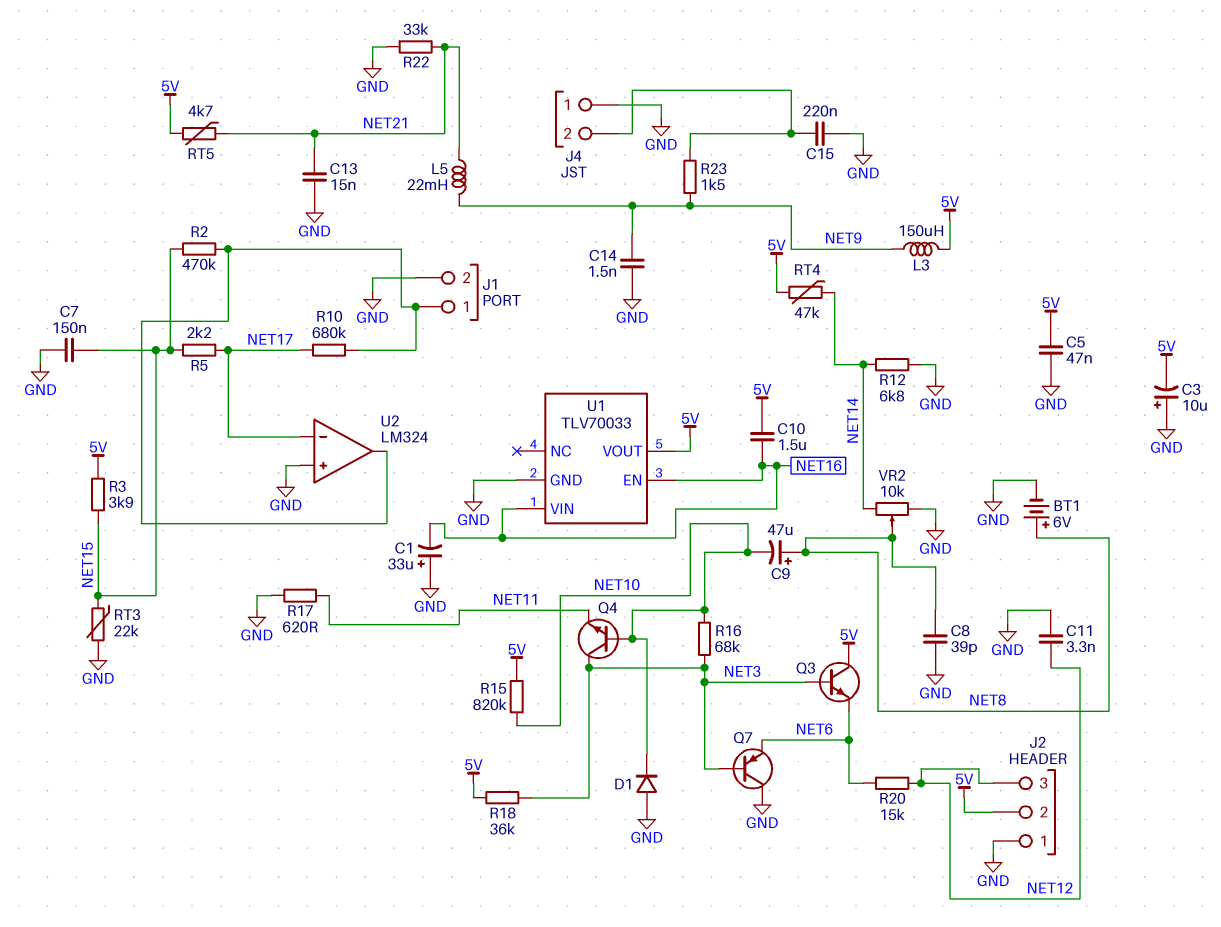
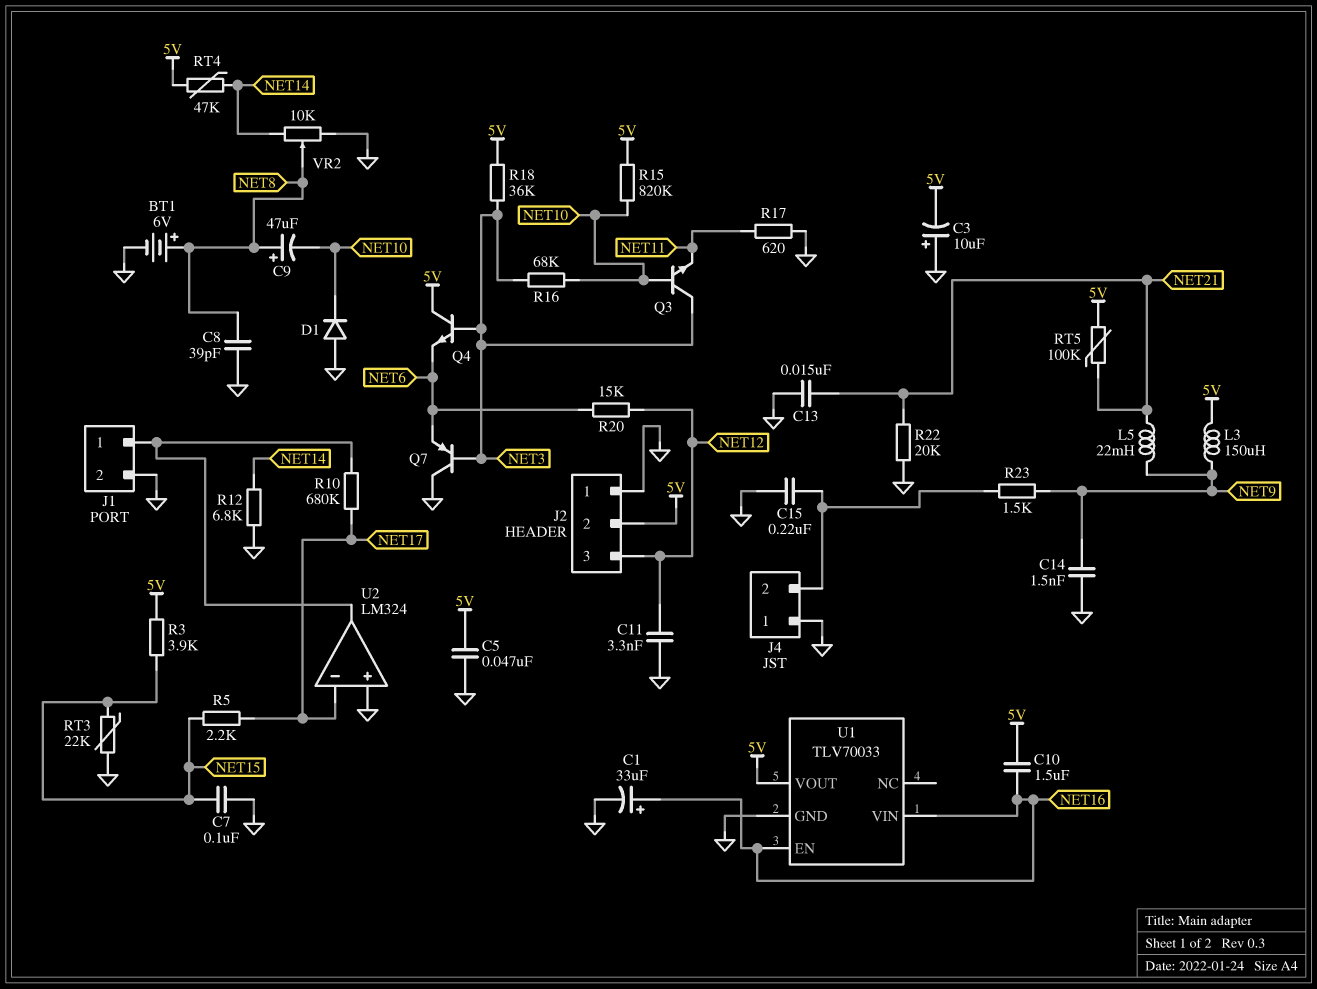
C1: 33uF (plus GND, minus NET16) -> 33uF (plus NET16, minus GND)
C7: 150nF (GND, NET15) -> 100nF (GND, NET15)
Q3: NPN (B NET3, C 5V, E NET6) -> NPN (B NET10, C NET3, E NET11)
Q4: NPN (B NET10, C NET3, E NET11) -> NPN (B NET3, C 5V, E NET6)
R2: 470k (J1/1, NET15) -> none
R22: 33k (GND, NET21) -> 20k (GND, NET21)
RT5: 4.7k (5V, NET21) -> 100k (5V, NET21)

